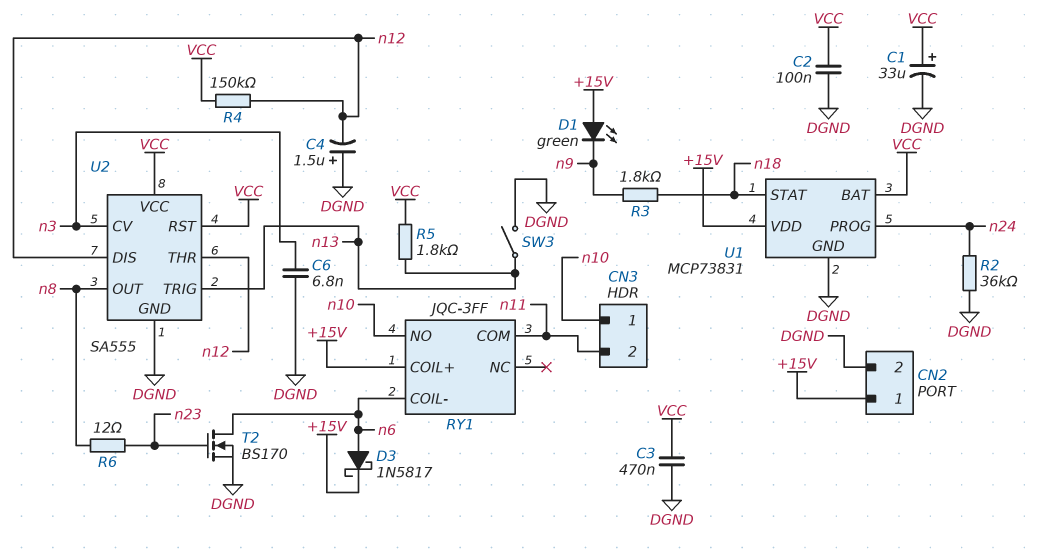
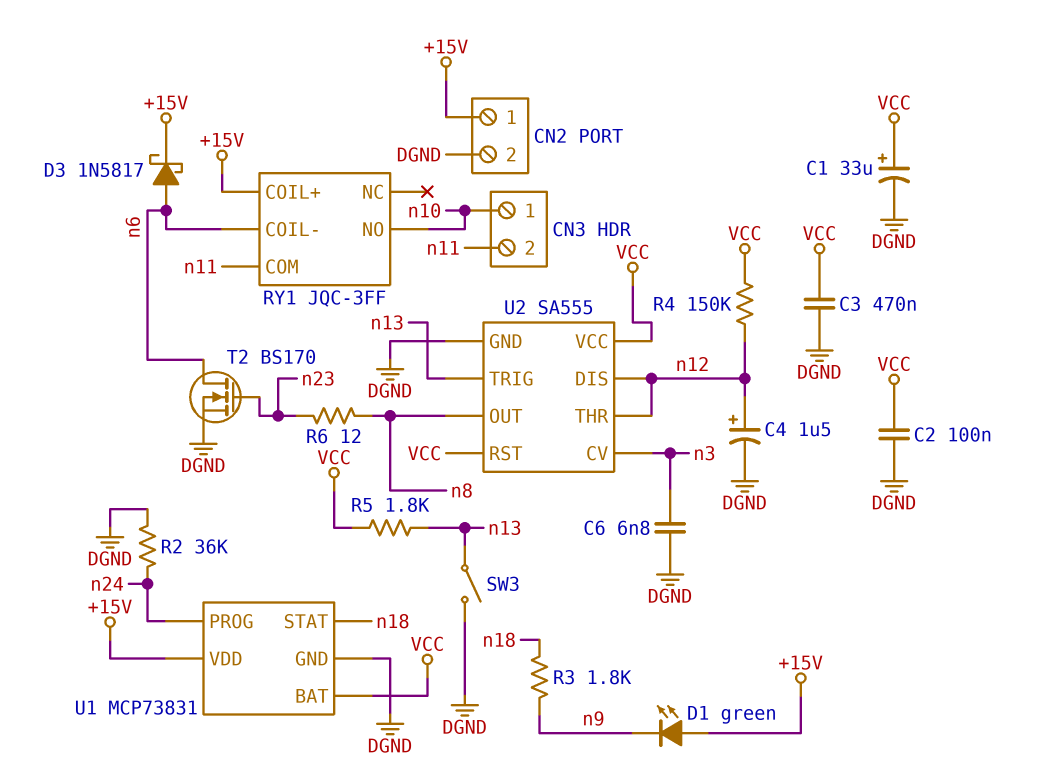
C4: 1.5uF (plus DGND, minus n12) -> 1.5uF (plus n12, minus DGND)

